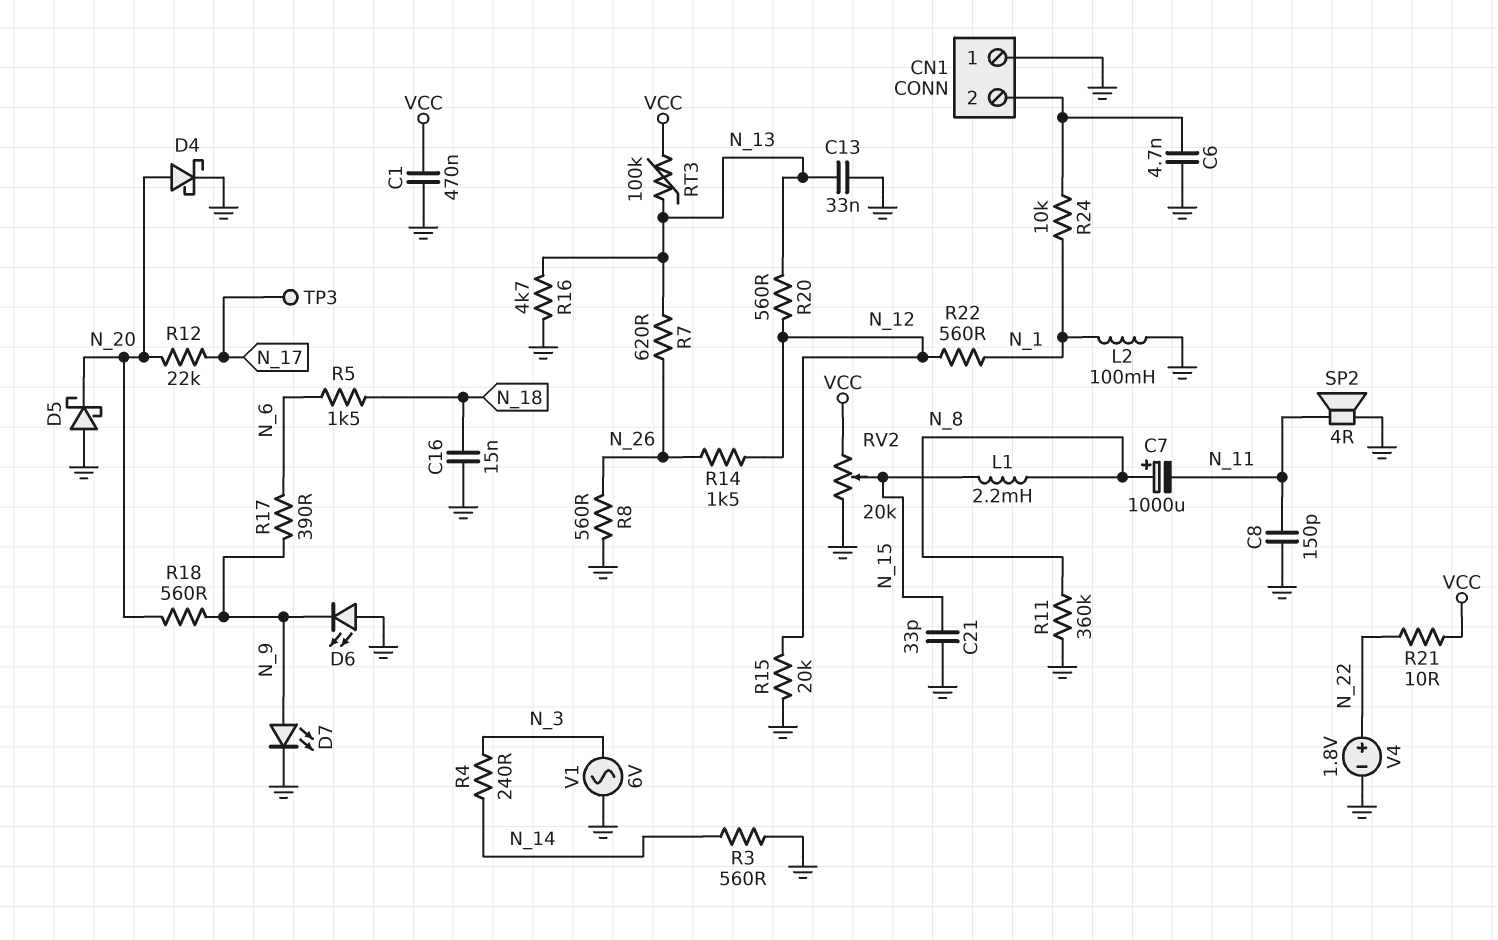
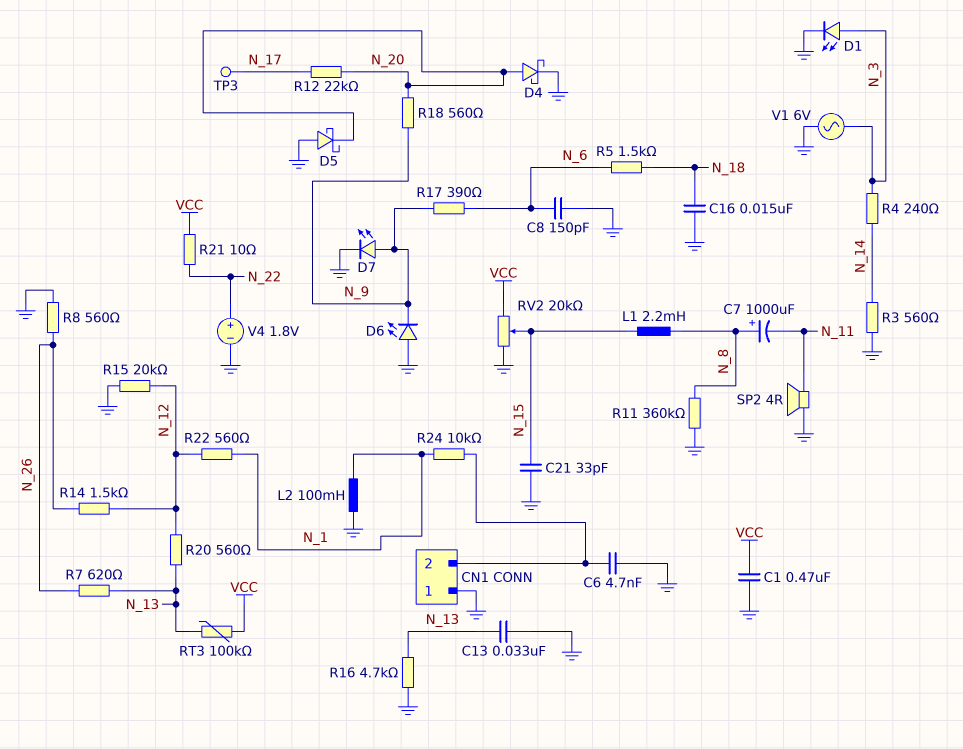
C8: 150pF (GND, N_11) -> 150pF (GND, N_6)
D1: none -> LED (A N_3, K GND)

